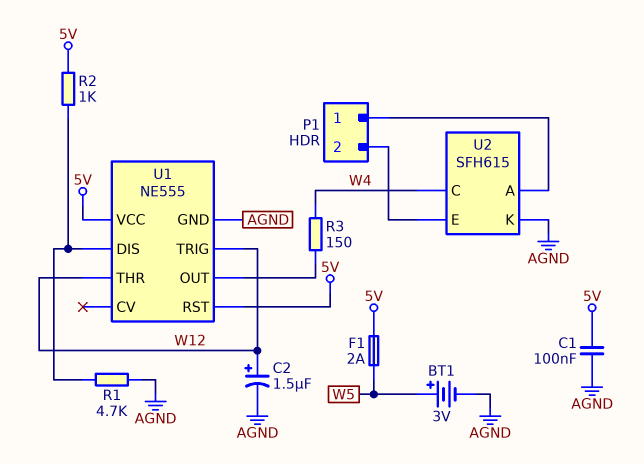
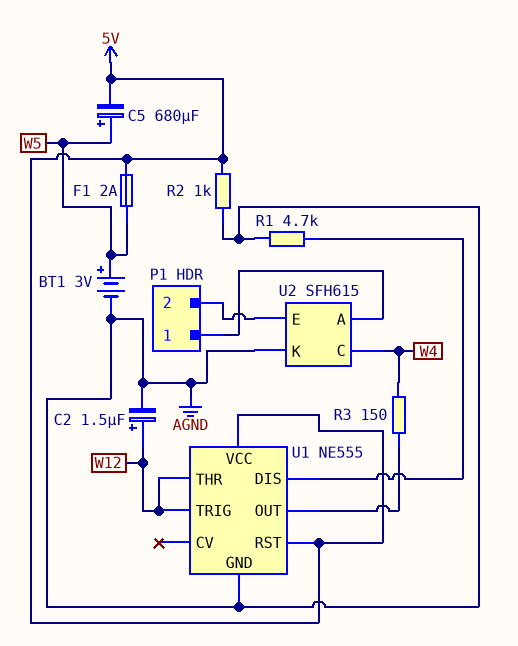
C1: 100nF (5V, AGND) -> none
C5: none -> 680uF (plus W5, minus 5V)
R2: 1k (5V, U1/DIS) -> 1k (5V, AGND)

